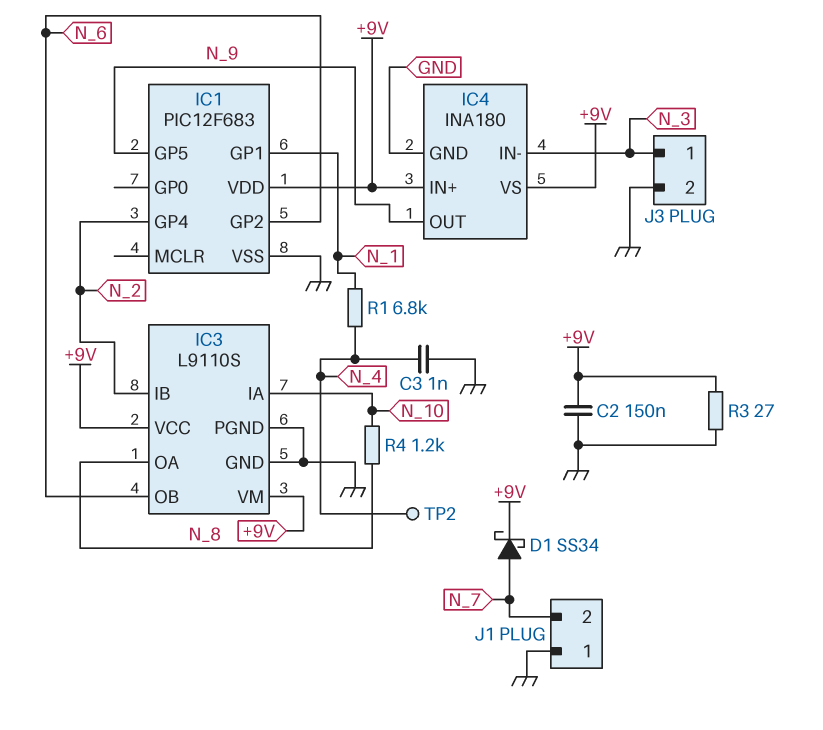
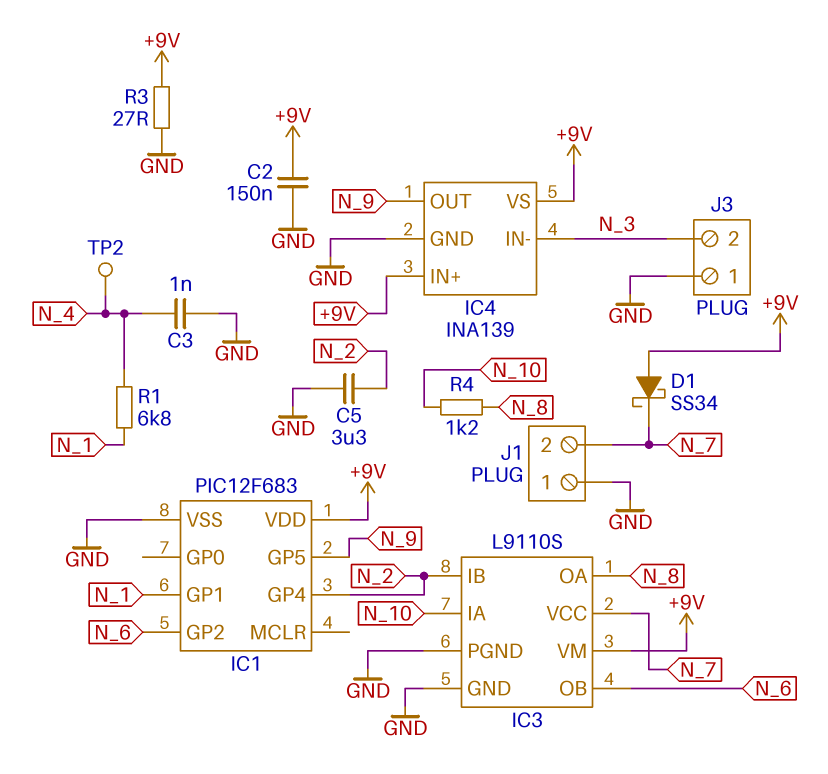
C5: none -> 3.3uF (GND, N_2)
D1: schottky SS34 (A N_7, K +9V) -> schottky SS34 (A +9V, K N_7)
IC3 pin VCC: +9V -> N_7
IC4: INA180 -> INA139
J3 pin 1: N_3 -> GND
J3 pin 2: GND -> N_3

